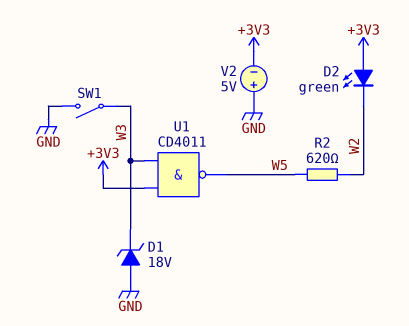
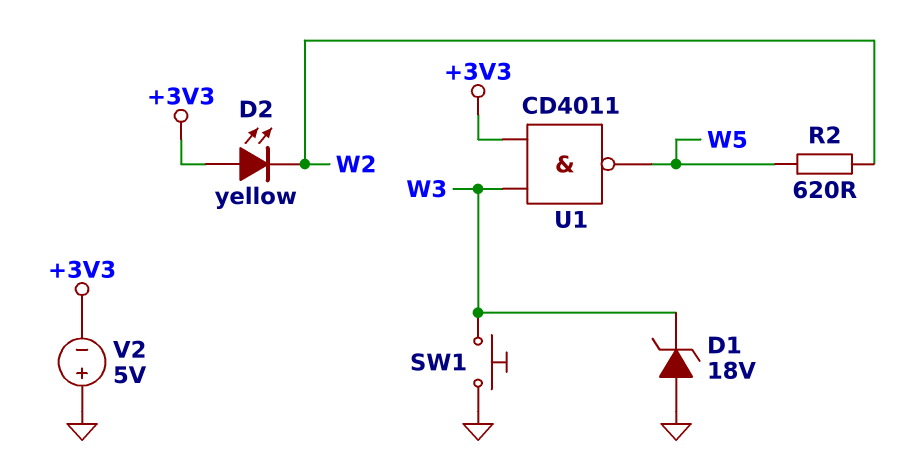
D2: LED green (A +3V3, K W2) -> LED yellow (A +3V3, K W2)
SW1: switch (GND, W3) -> button (GND, W3)

